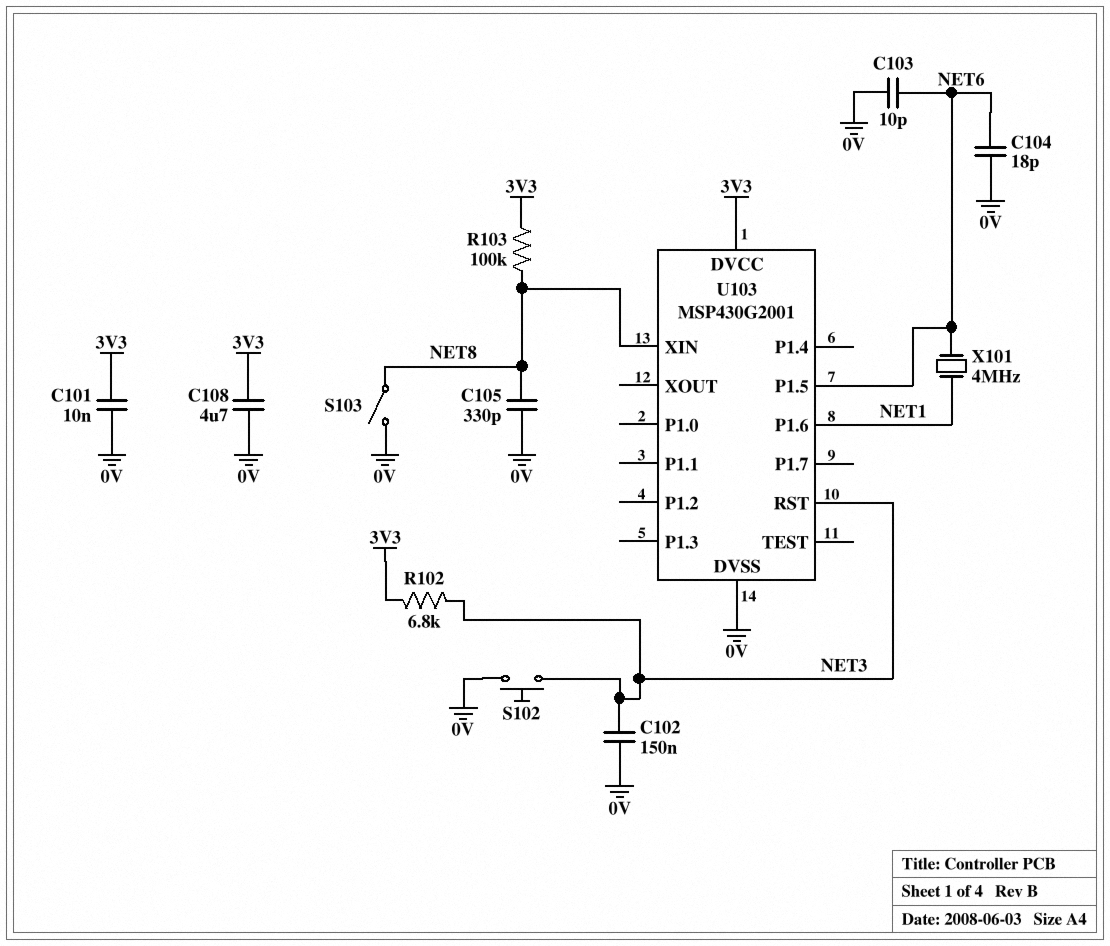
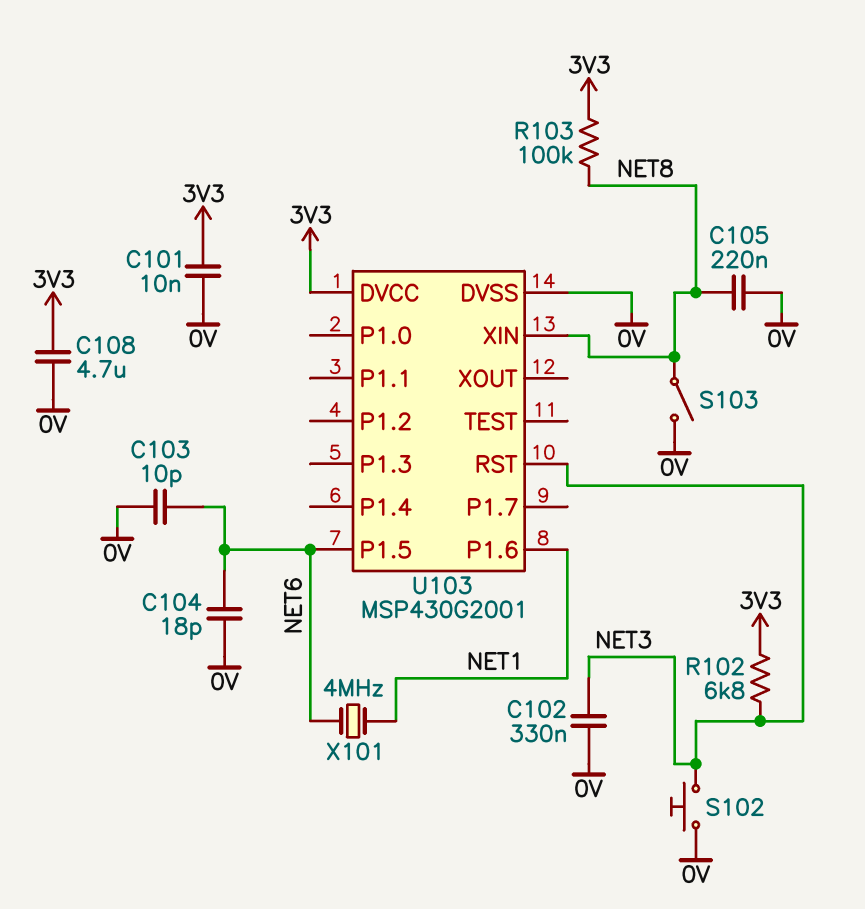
C102: 150nF (0V, NET3) -> 330nF (0V, NET3)
C105: 330pF (0V, NET8) -> 220nF (0V, NET8)

